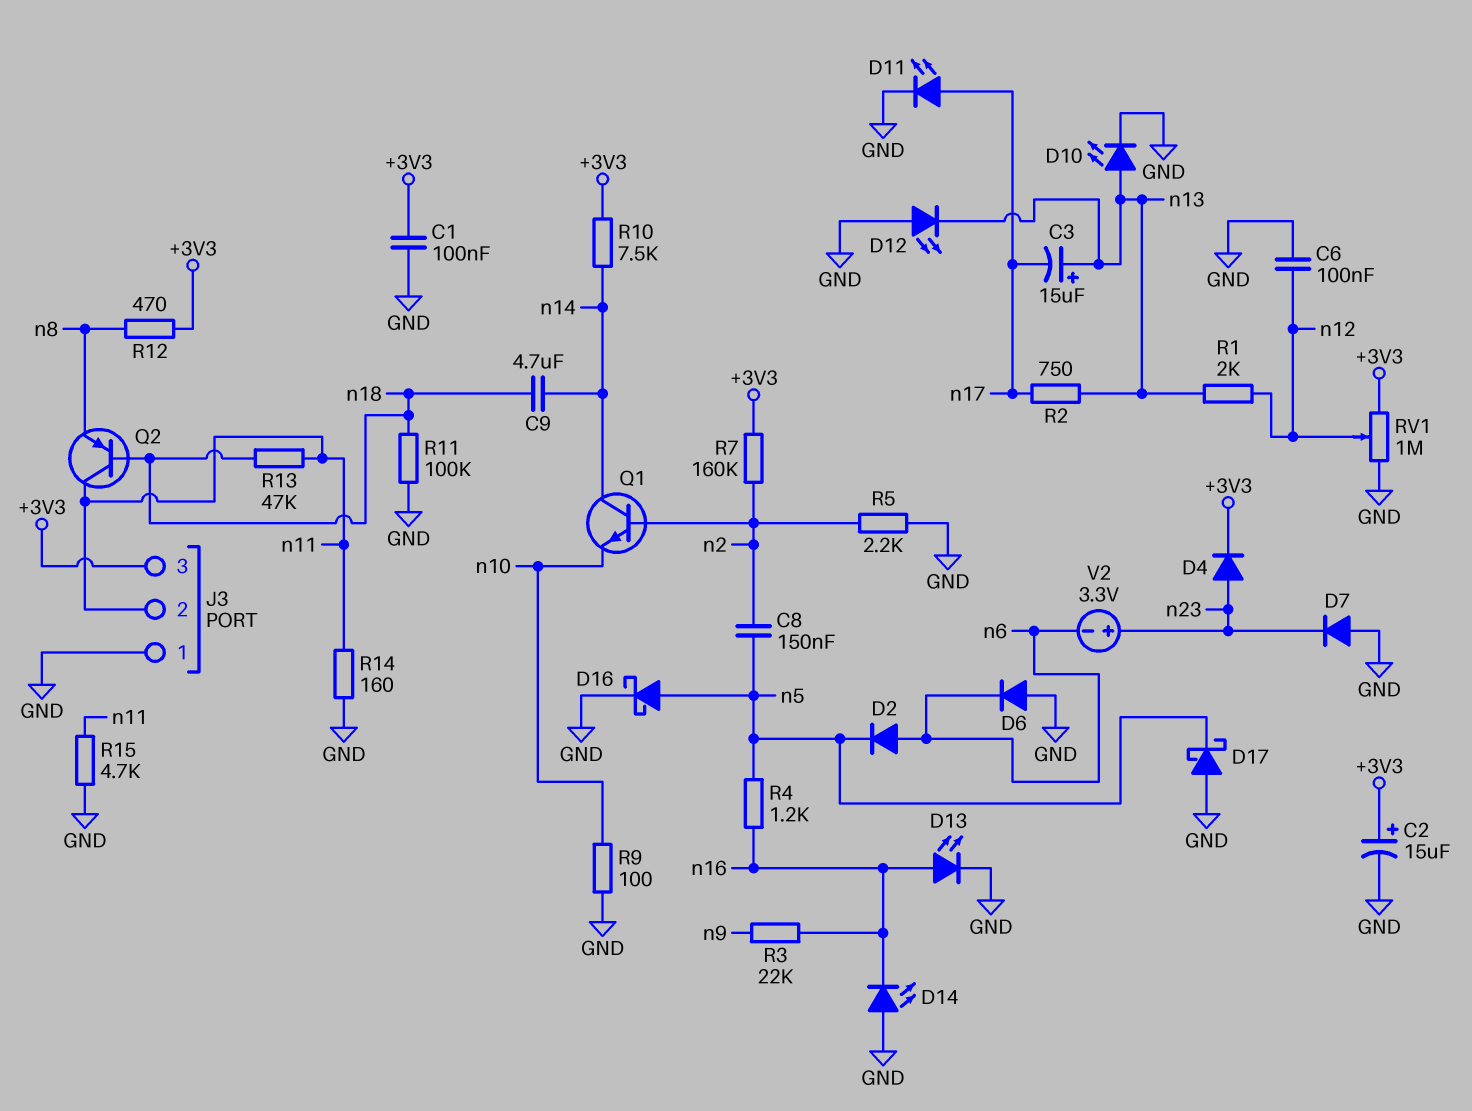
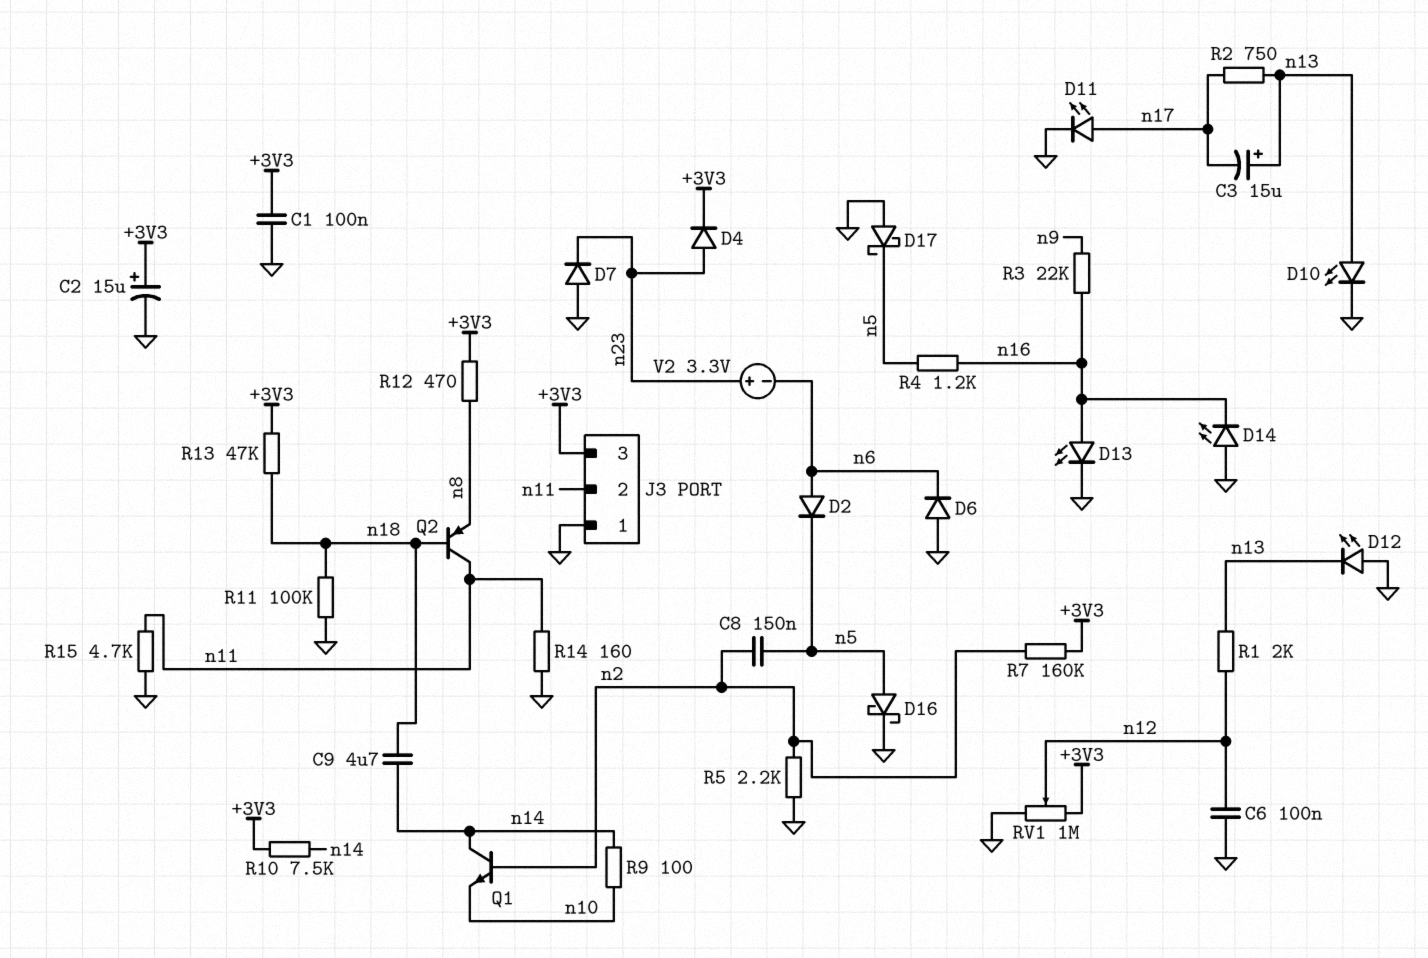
R9: 100 (GND, n10) -> 100 (n10, n14)
R13: 47k (n11, n18) -> 47k (+3V3, n18)

